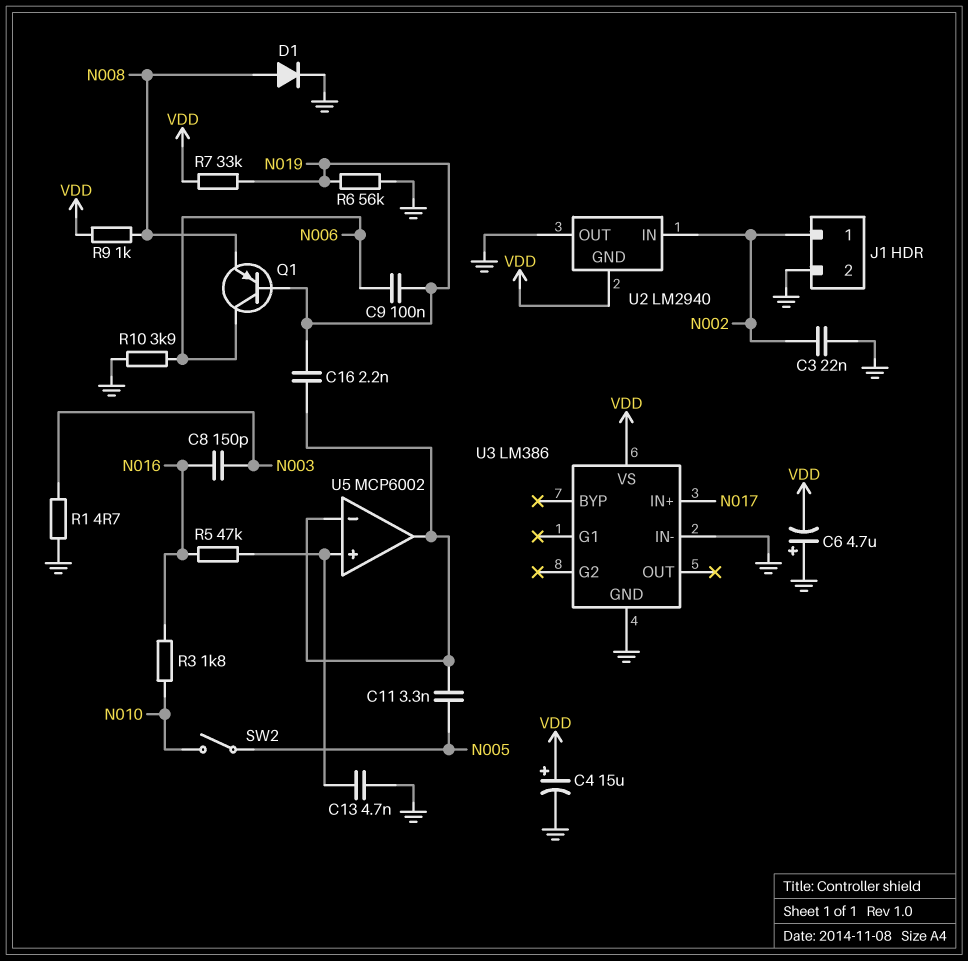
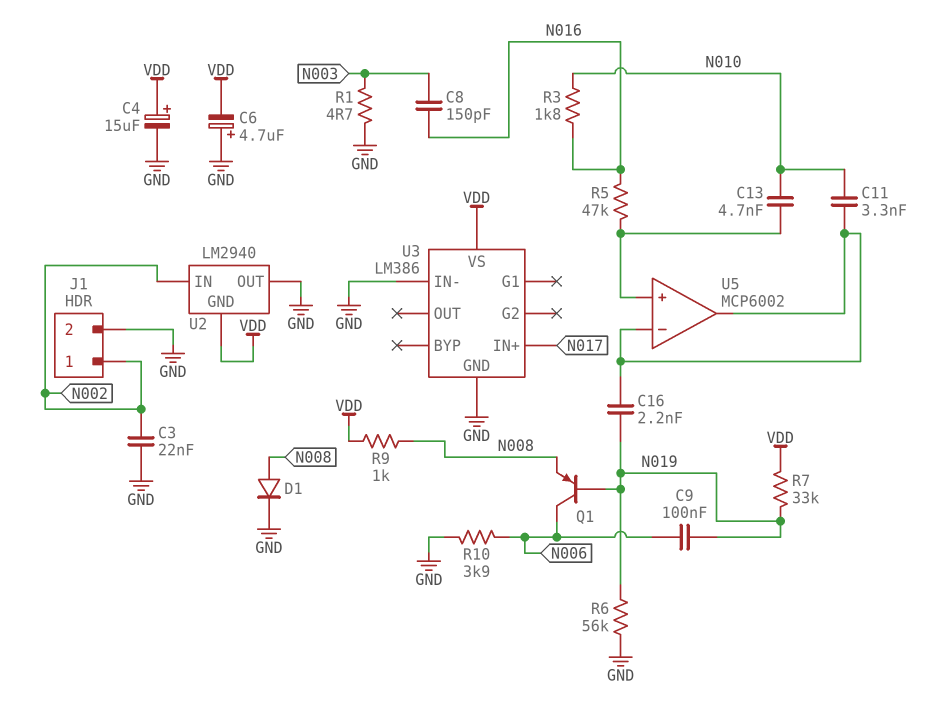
C11: 3.3nF (N005, U5/in-) -> 3.3nF (N010, U5/in-)
C13: 4.7nF (GND, U5/in+) -> 4.7nF (N010, U5/in+)
SW2: switch (N005, N010) -> none

